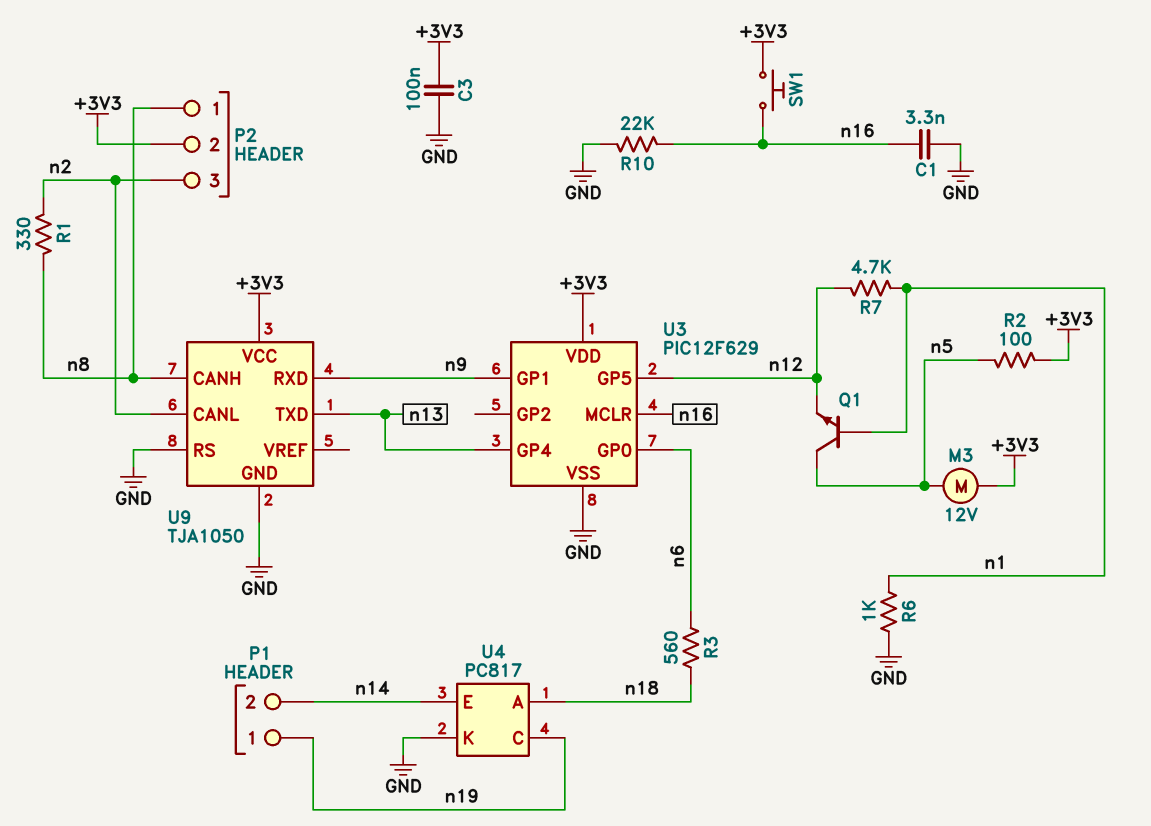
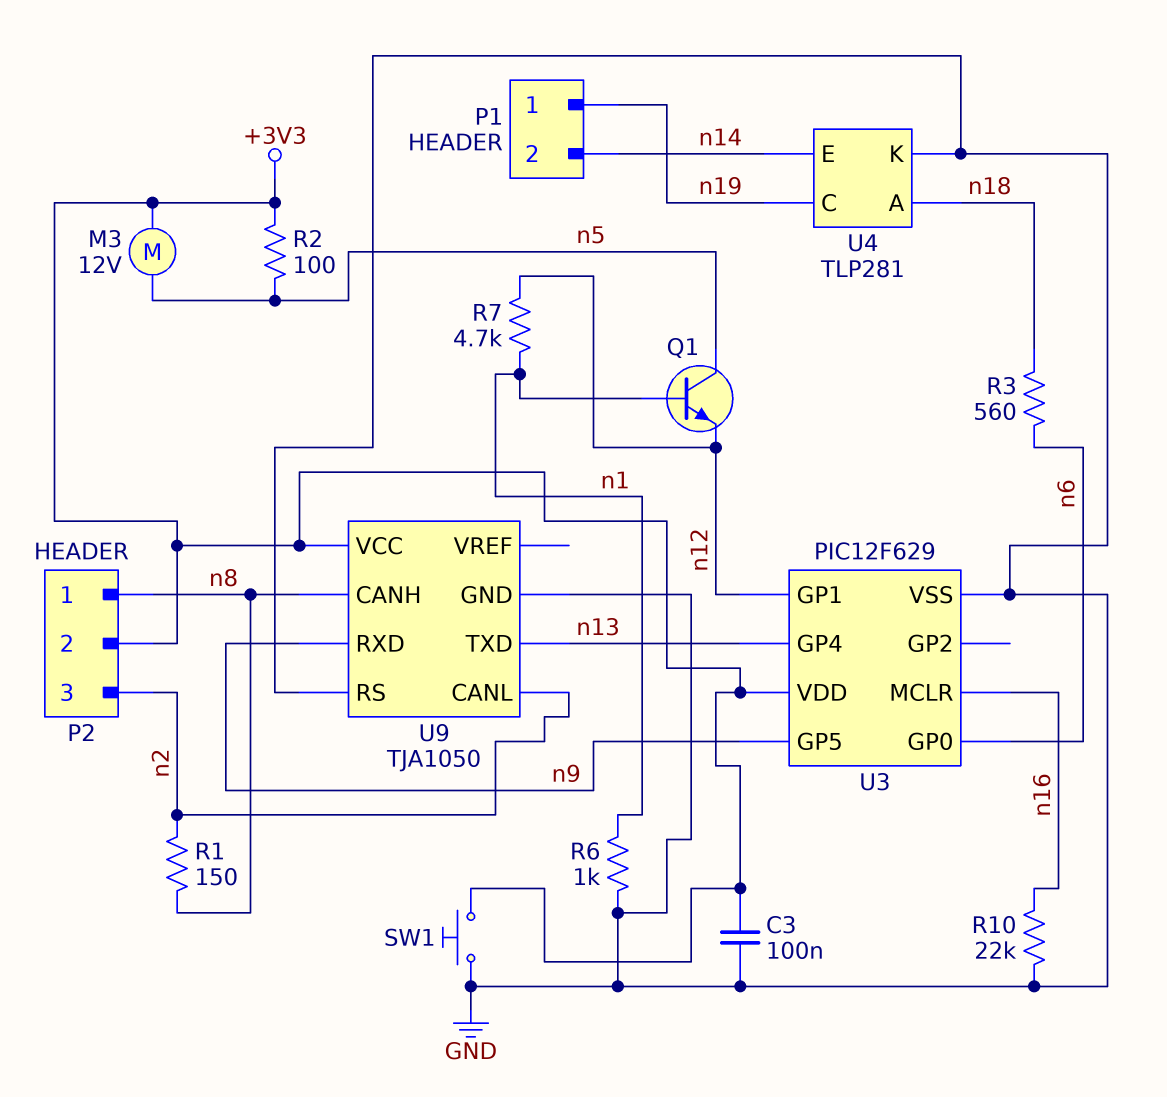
C1: 3.3nF (GND, n16) -> none
R1: 330 (n2, n8) -> 150 (n2, n8)
SW1: button (+3V3, n16) -> button (+3V3, GND)
U3 pin GP1: n9 -> n12
U3 pin GP5: n12 -> n9
U4: PC817 -> TLP281

